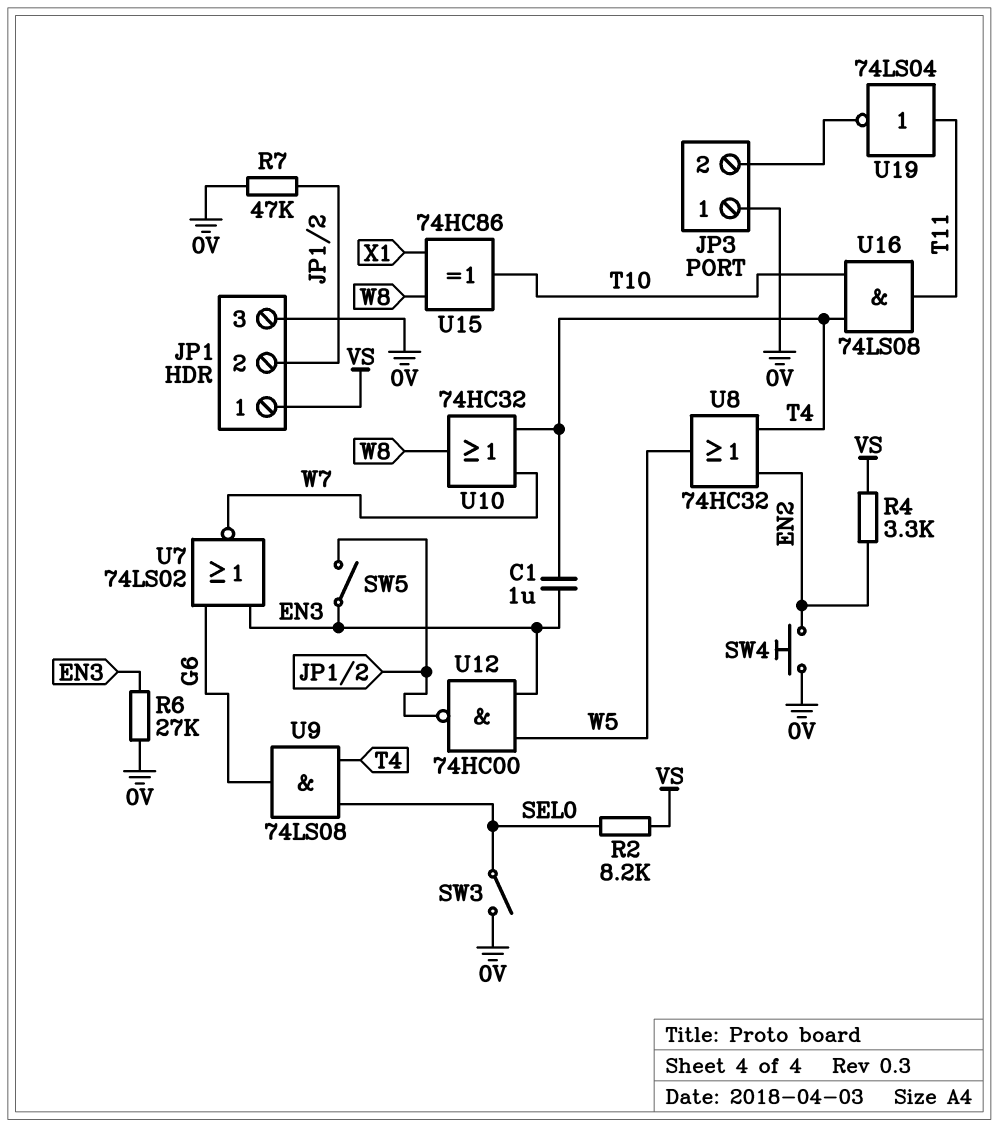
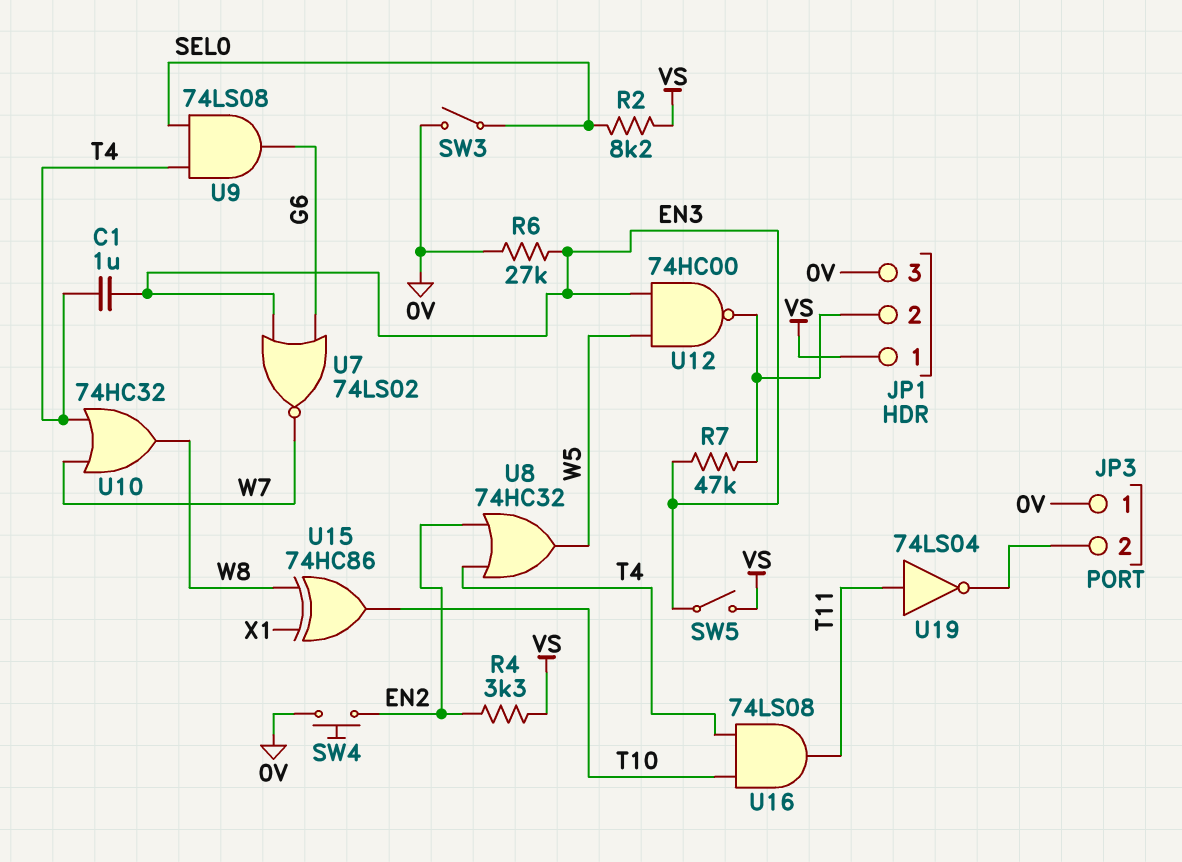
R7: 47k (0V, JP1/2) -> 47k (EN3, JP1/2)
SW5: switch (EN3, JP1/2) -> switch (EN3, VS)

